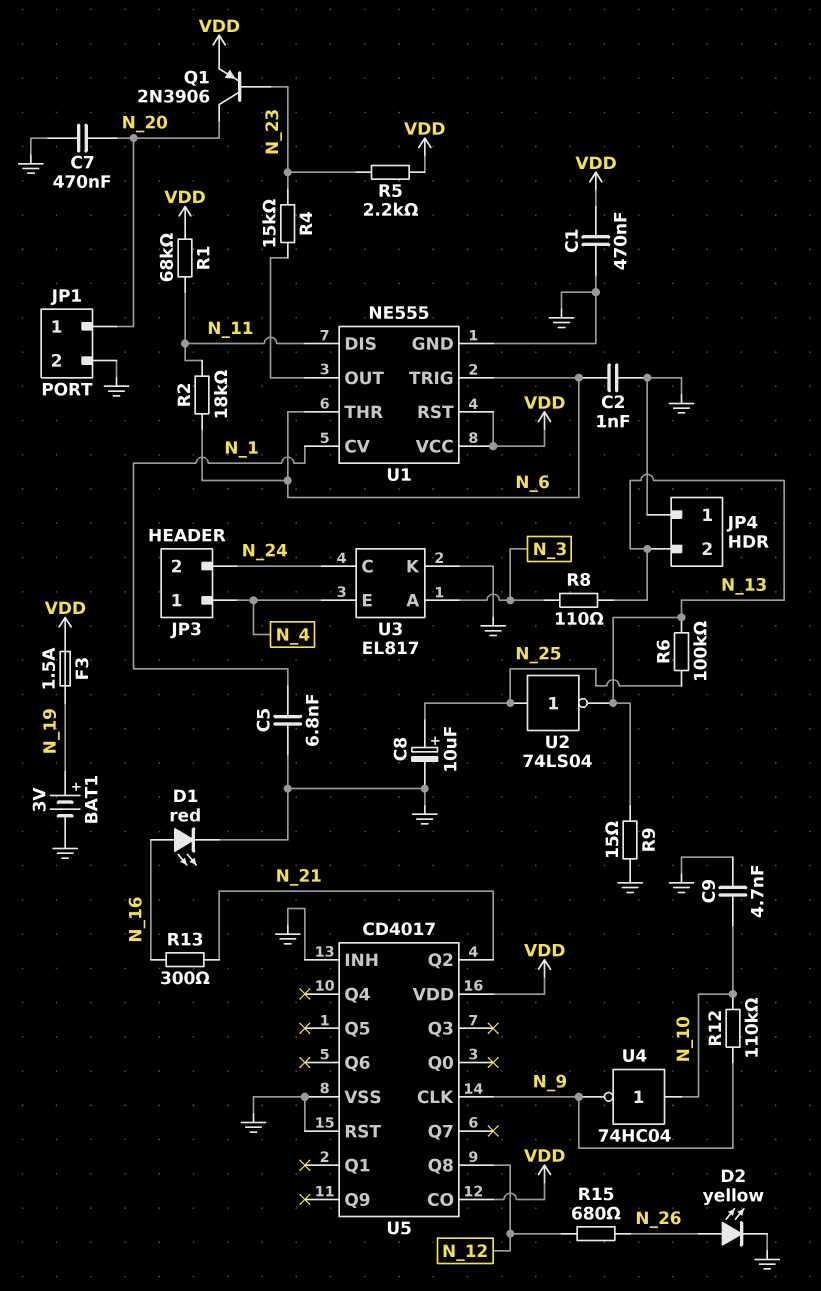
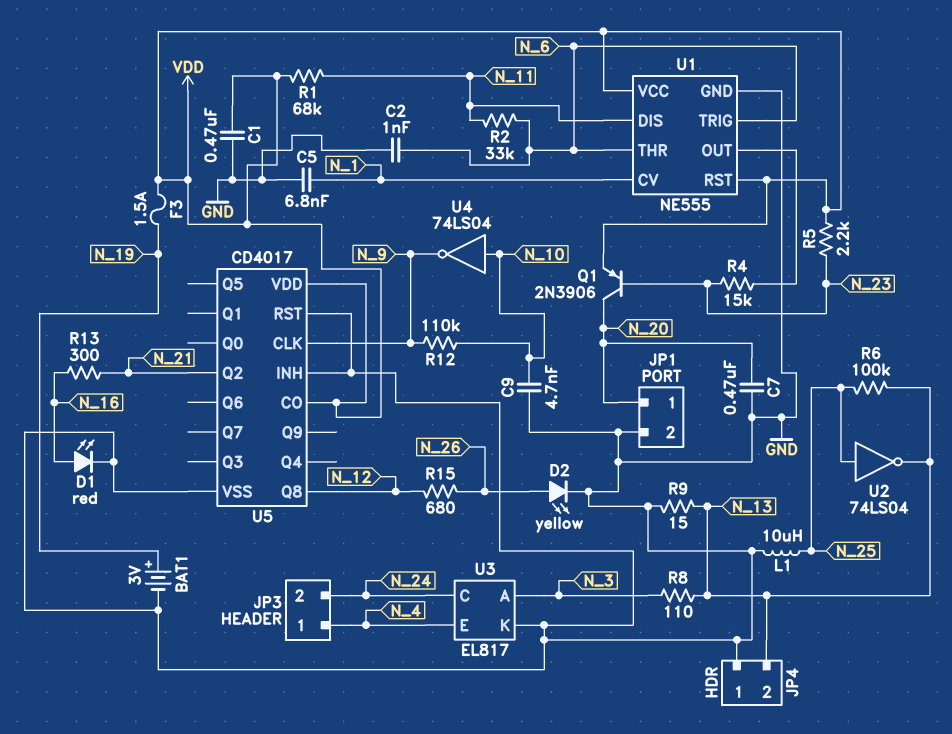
C8: 10uF (plus N_25, minus GND) -> none
L1: none -> 10uH (GND, N_25)
R2: 18k (N_6, N_11) -> 33k (N_6, N_11)
U4: NOT 74HC04 (in N_10, out N_9) -> NOT 74LS04 (in N_10, out N_9)

